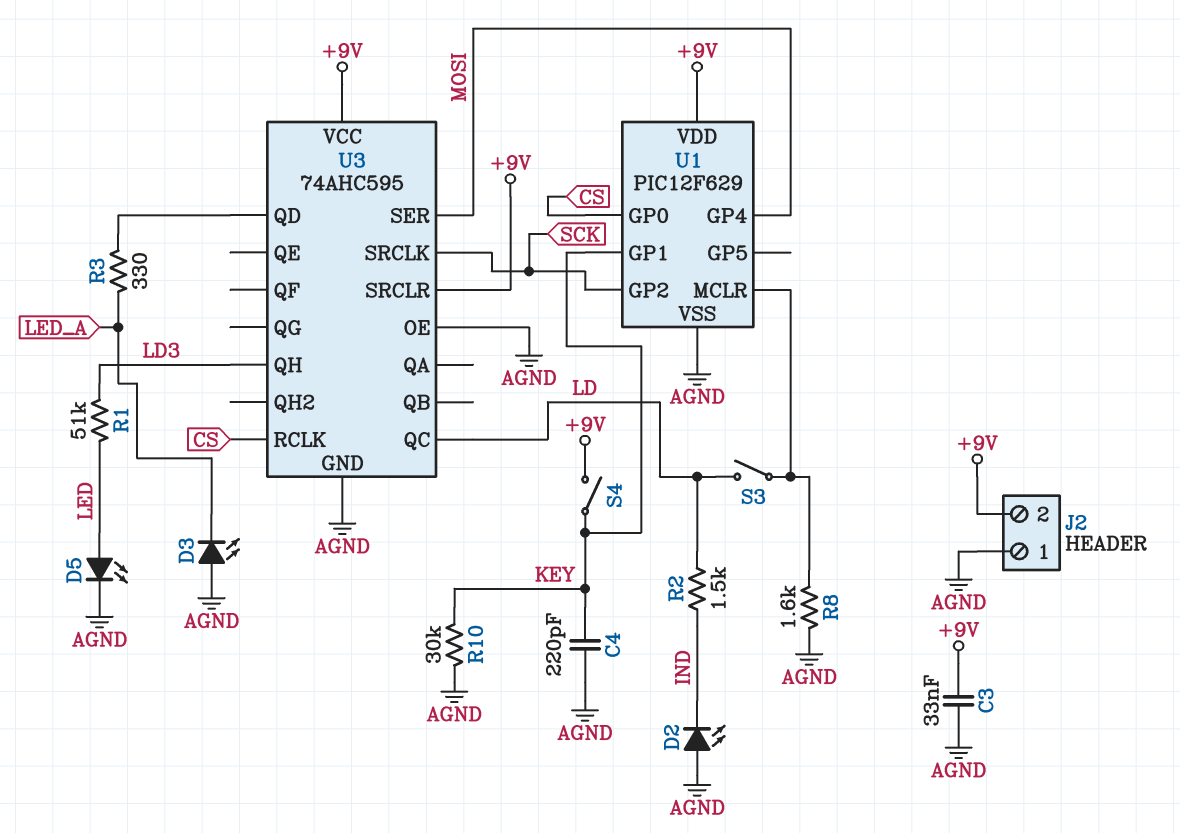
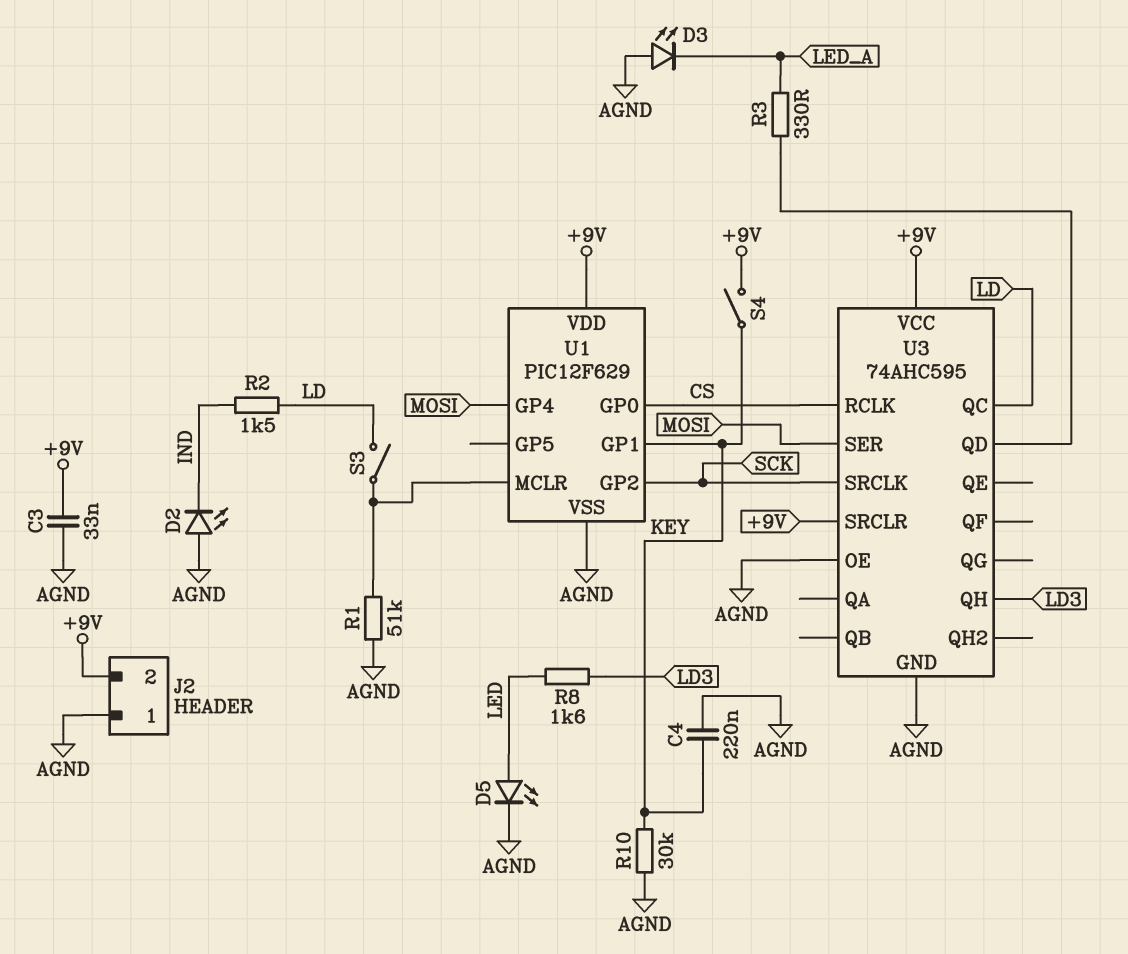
C4: 220pF (AGND, KEY) -> 220nF (AGND, KEY)
R1: 51k (LD3, LED) -> 51k (AGND, U1/MCLR)
R8: 1.6k (AGND, U1/MCLR) -> 1.6k (LD3, LED)

